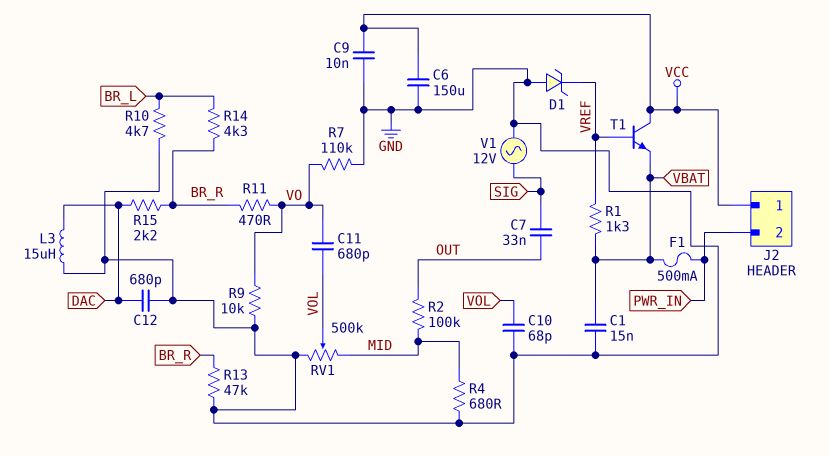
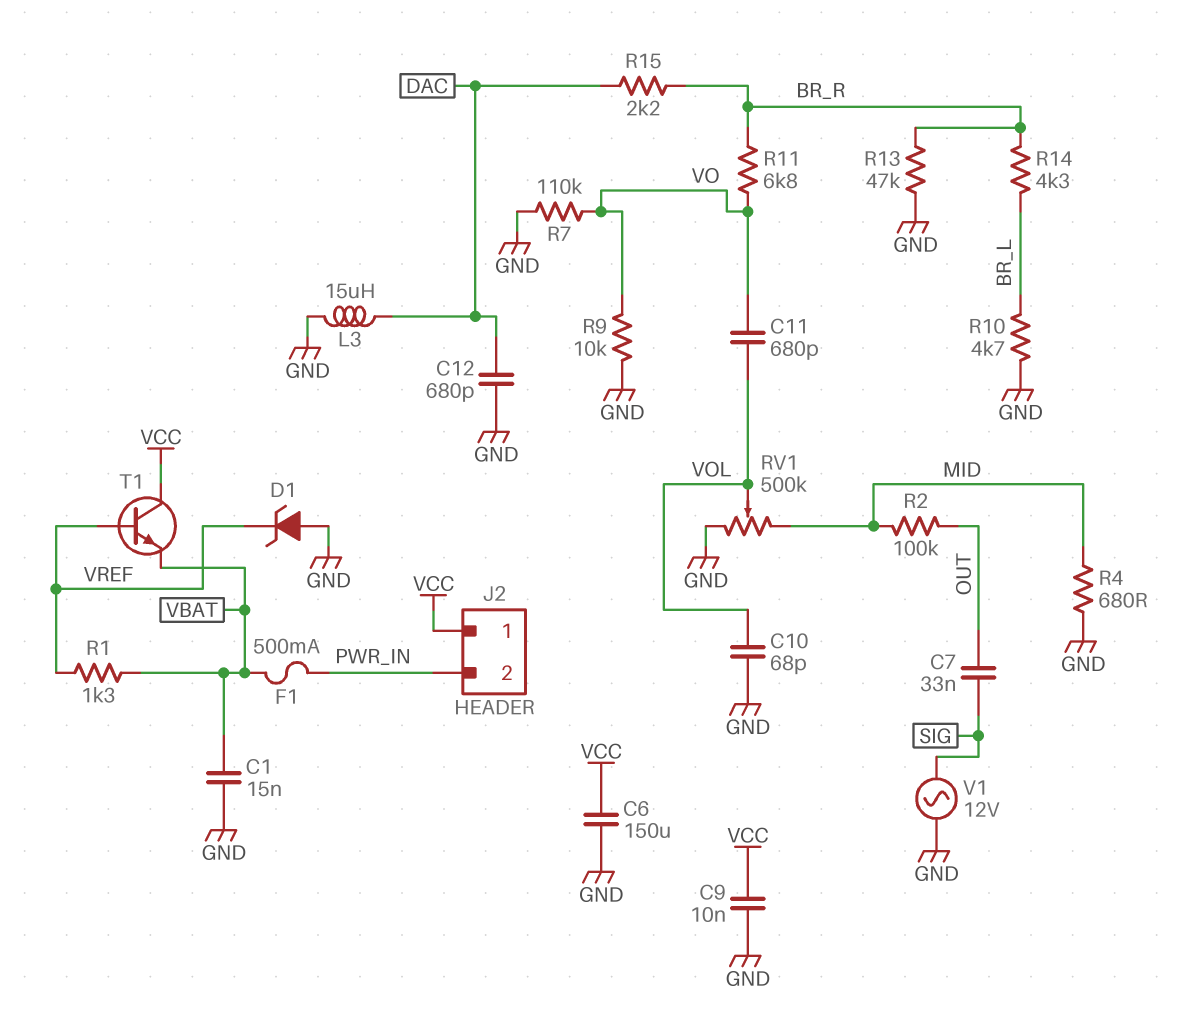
R11: 470 (BR_R, VO) -> 6.8k (BR_R, VO)

